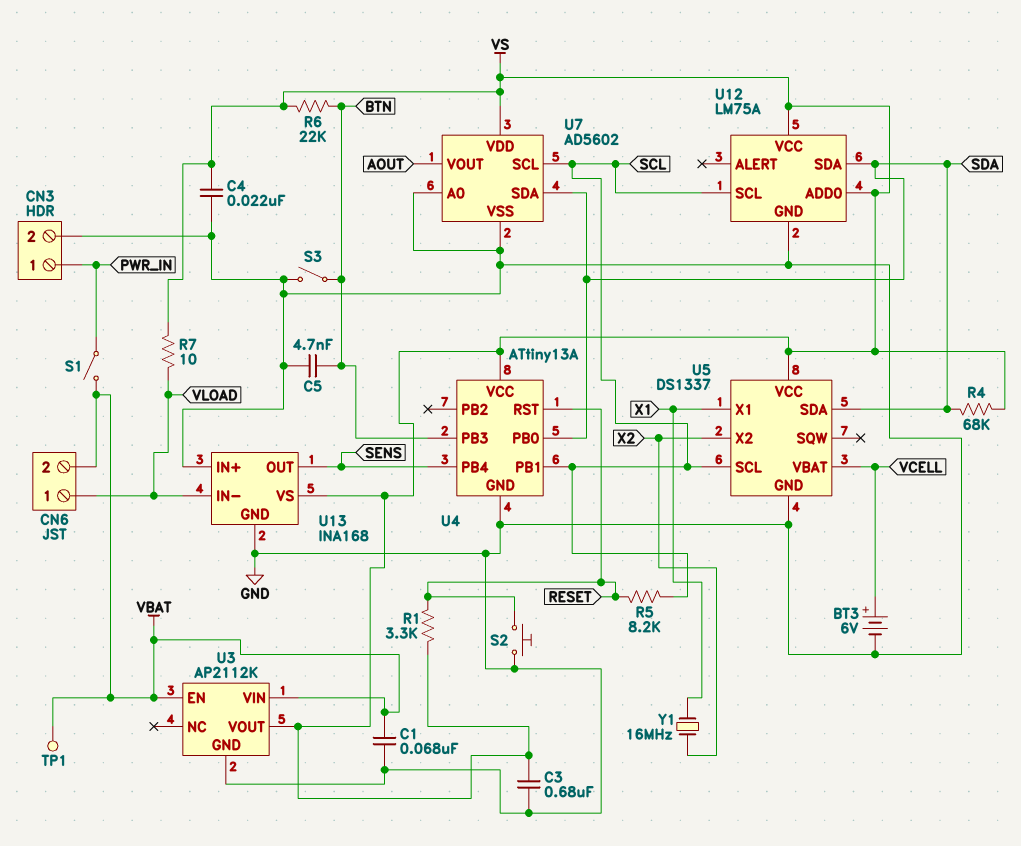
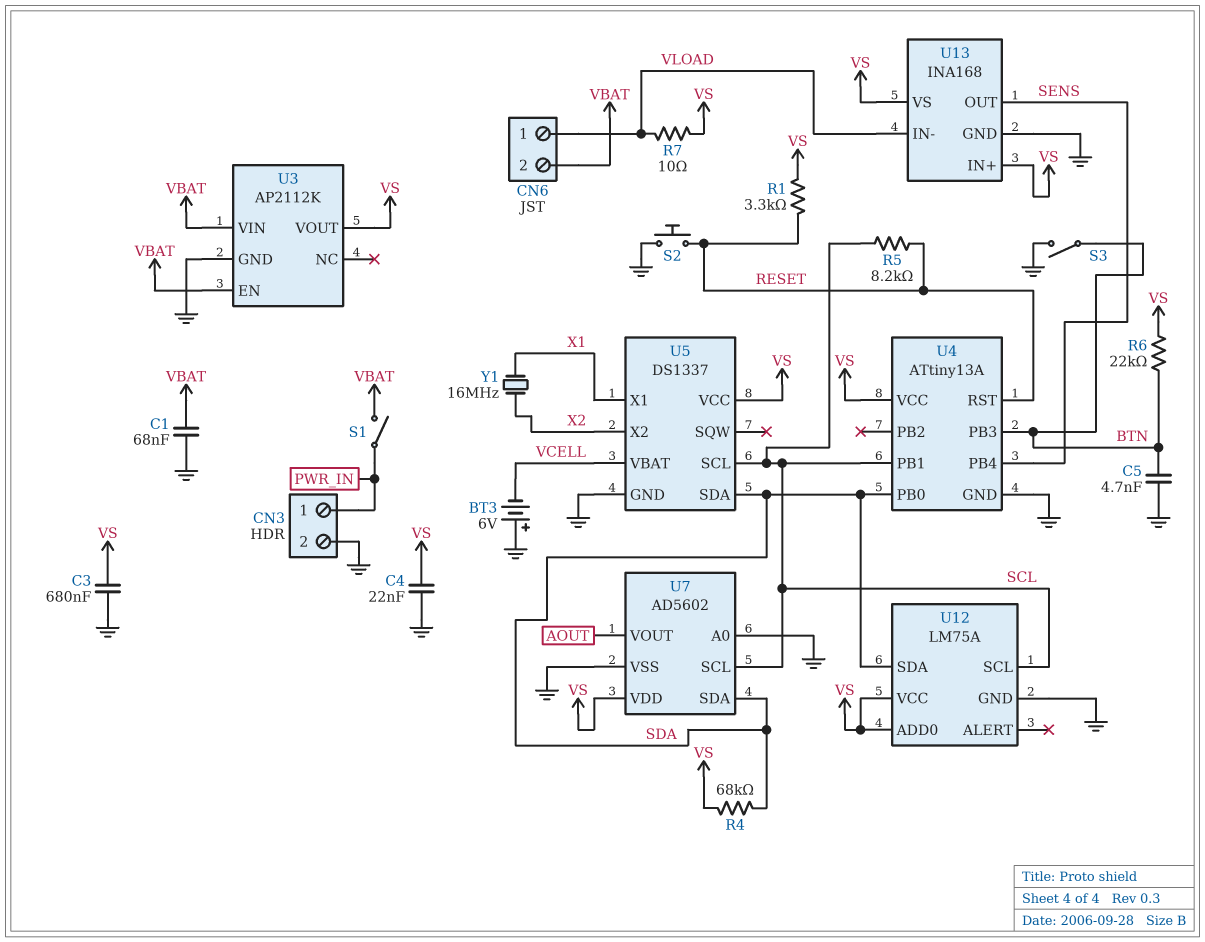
BT3: 6V (plus VCELL, minus GND) -> 6V (plus GND, minus VCELL)
TP1: test point (VBAT) -> none
U13 pin IN+: GND -> VS

